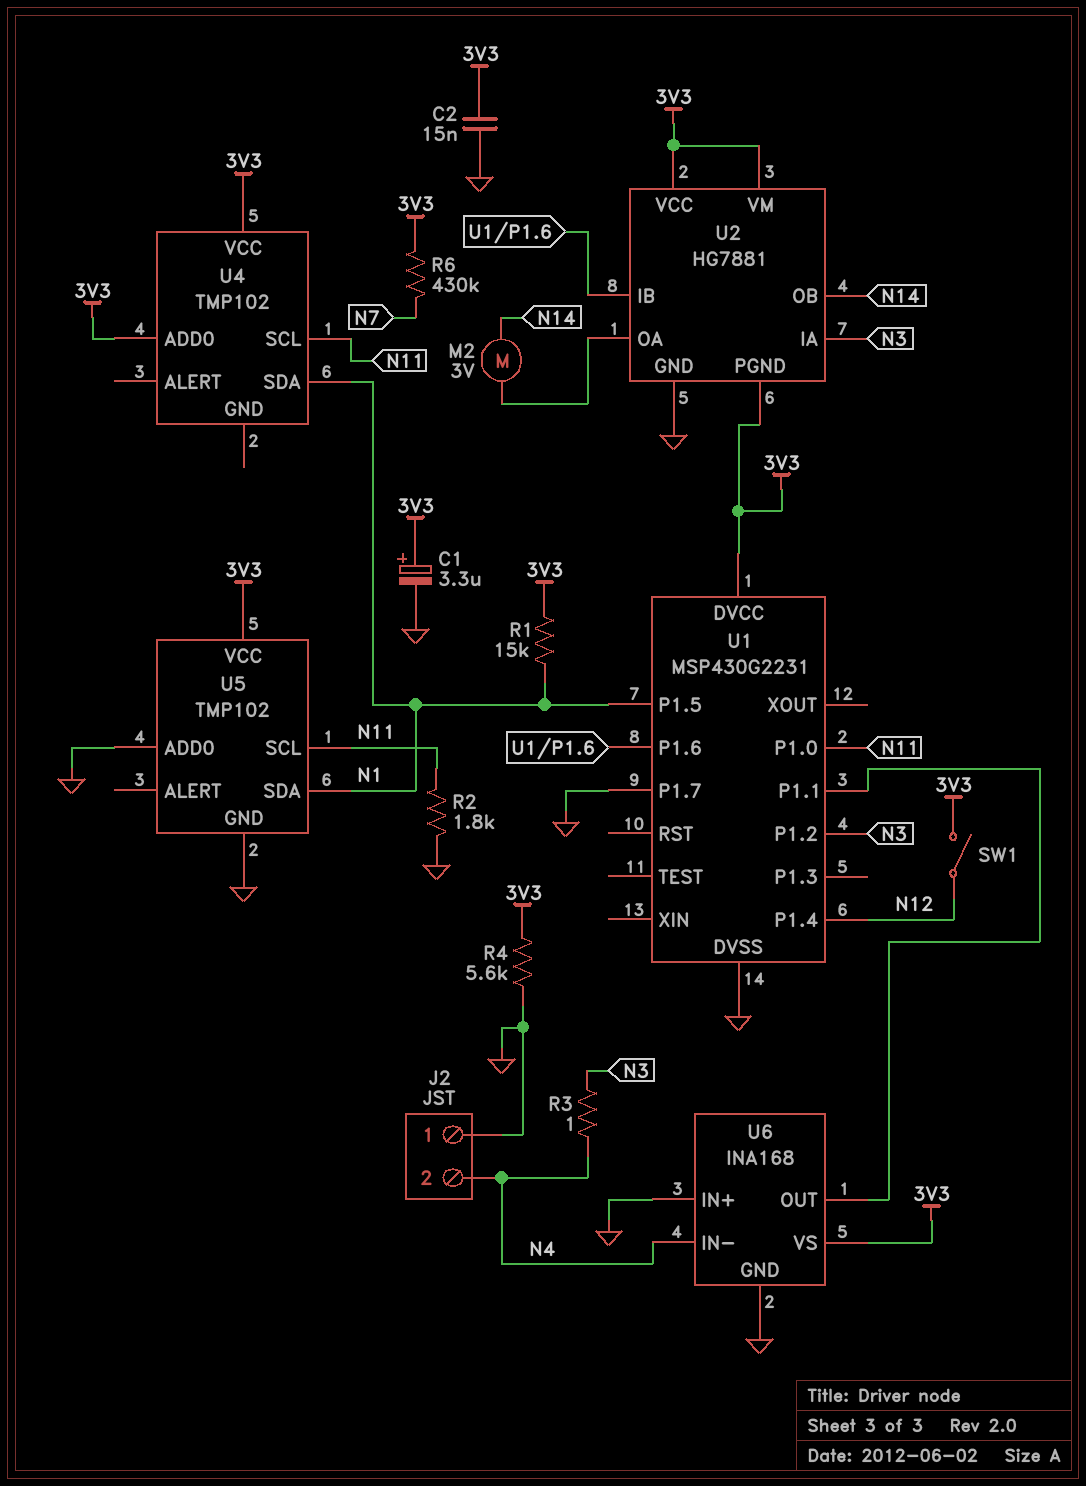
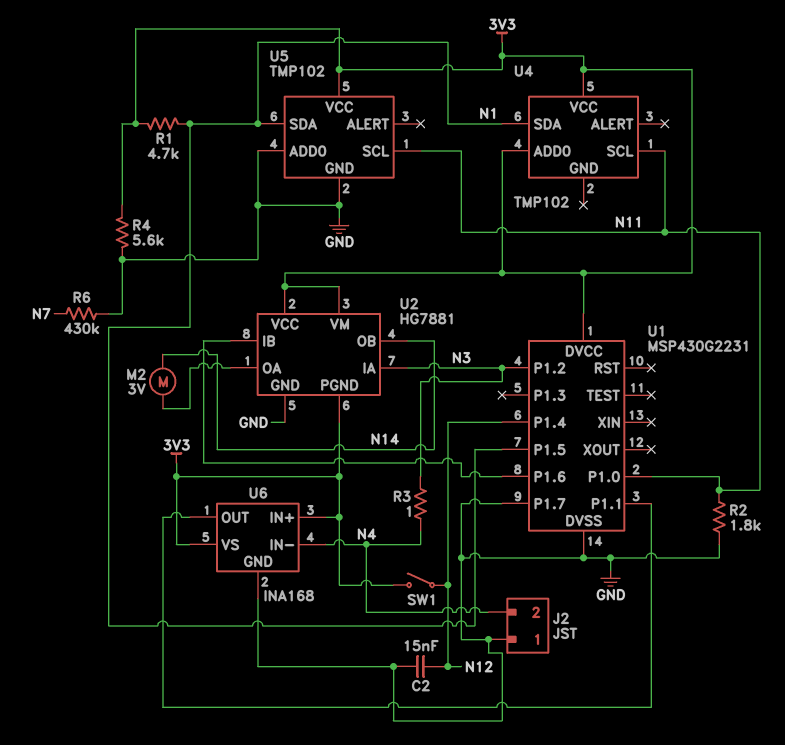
C1: 3.3uF (plus 3V3, minus GND) -> none
C2: 15nF (3V3, GND) -> 15nF (GND, N12)
R1: 15k (3V3, N1) -> 4.7k (3V3, N1)
R6: 430k (3V3, N7) -> 430k (GND, N7)
U6 pin IN+: GND -> 3V3

